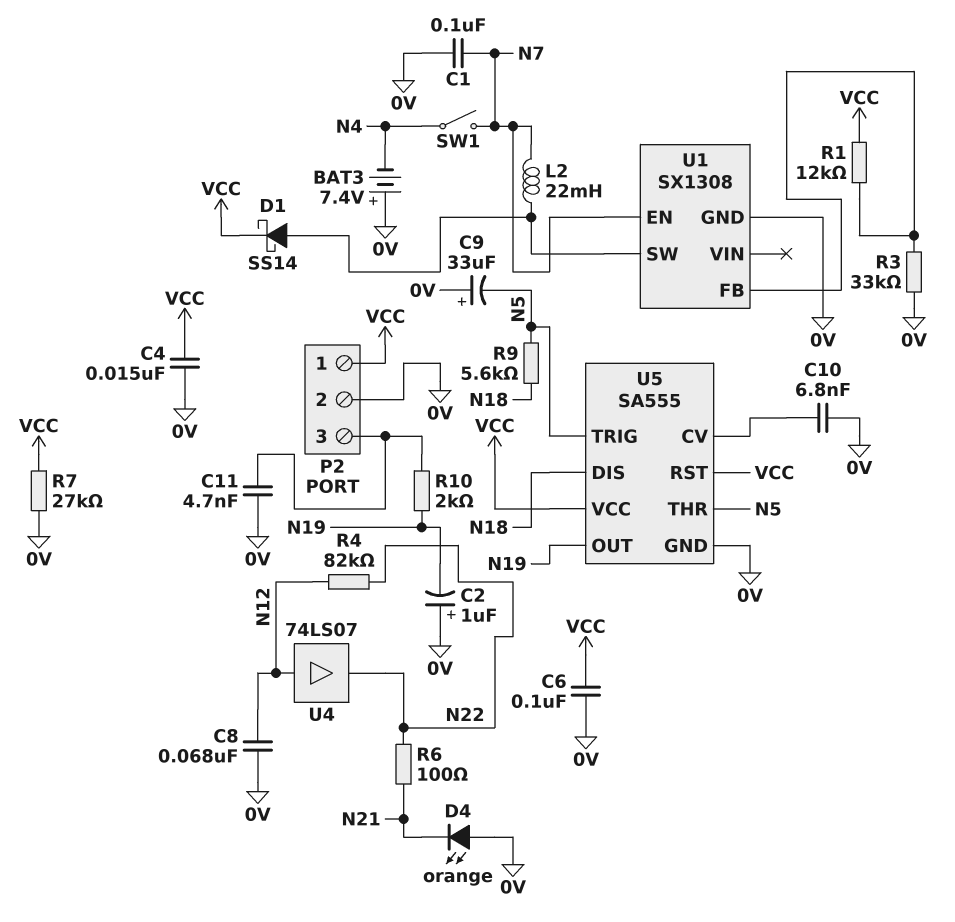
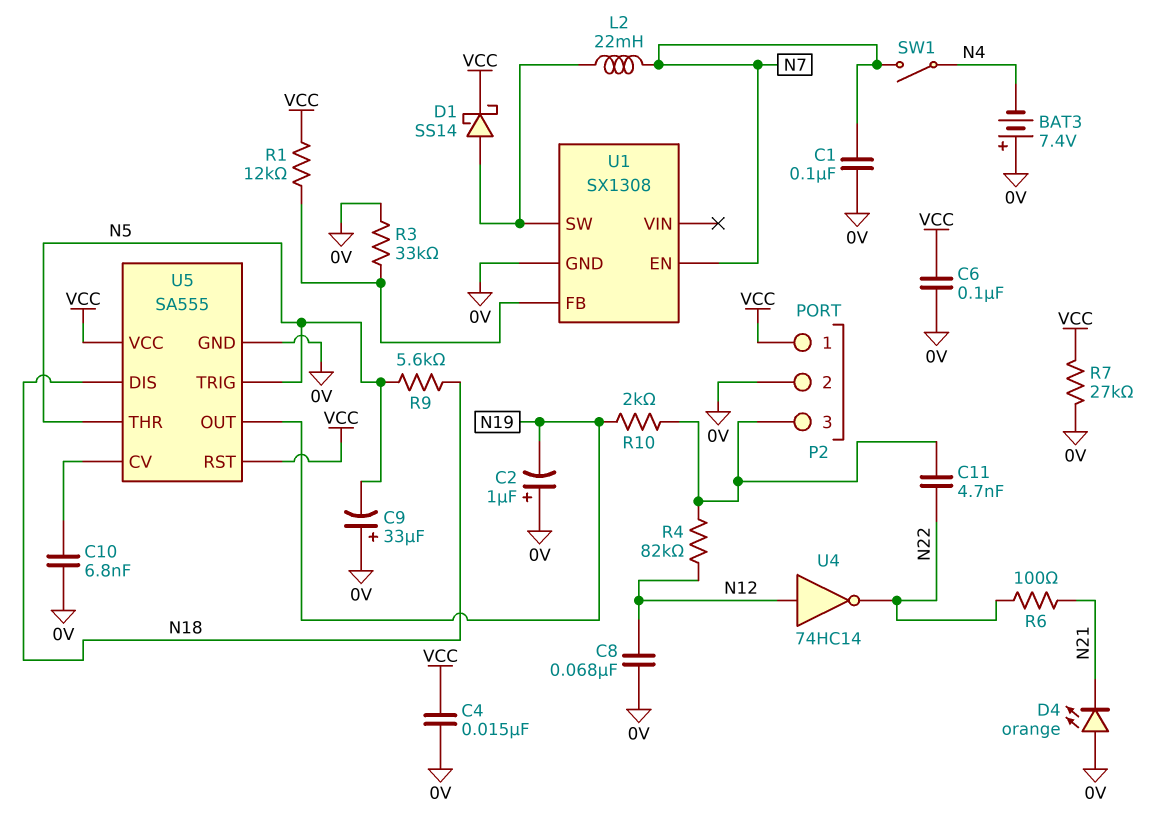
C11: 4.7nF (0V, P2/3) -> 4.7nF (N22, P2/3)
R4: 82k (N12, N22) -> 82k (N12, P2/3)
U4: buffer 74LS07 (in N12, out N22) -> NOT 74HC14 (in N12, out N22)

